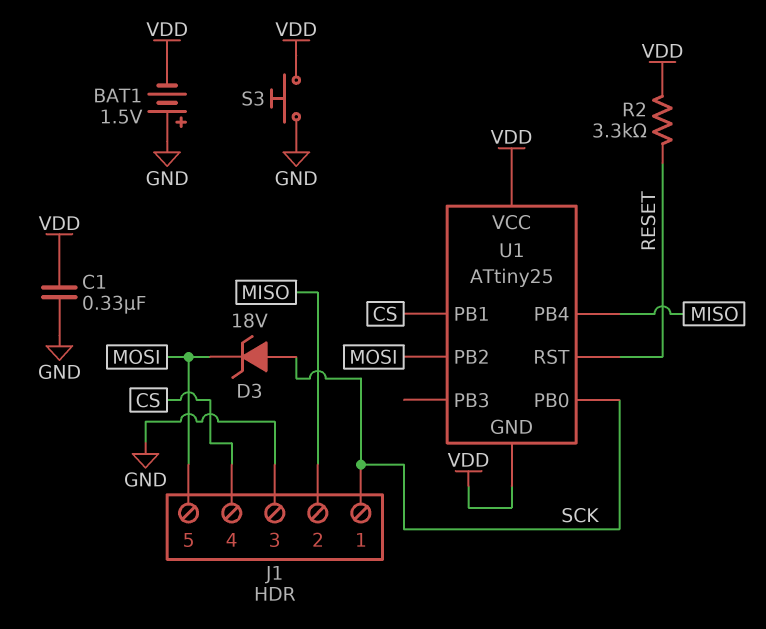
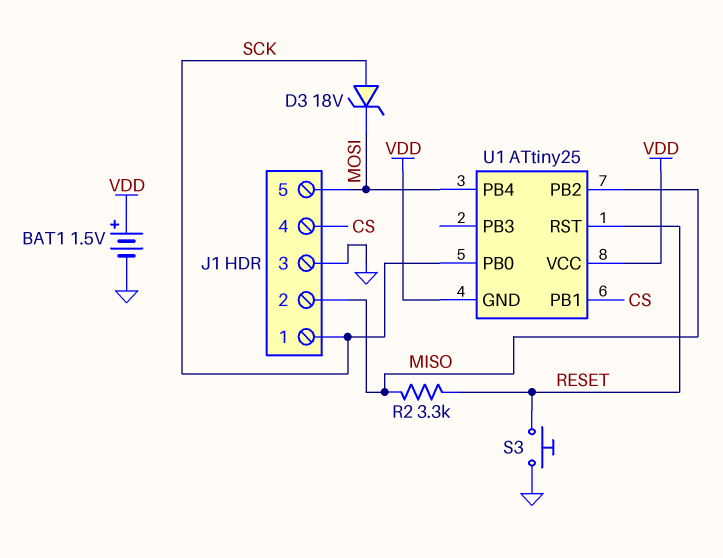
BAT1: 1.5V (plus GND, minus VDD) -> 1.5V (plus VDD, minus GND)
C1: 330nF (GND, VDD) -> none
R2: 3.3k (RESET, VDD) -> 3.3k (MISO, RESET)
S3: button (GND, VDD) -> button (GND, RESET)
U1 pin PB2: MOSI -> MISO
U1 pin PB4: MISO -> MOSI

